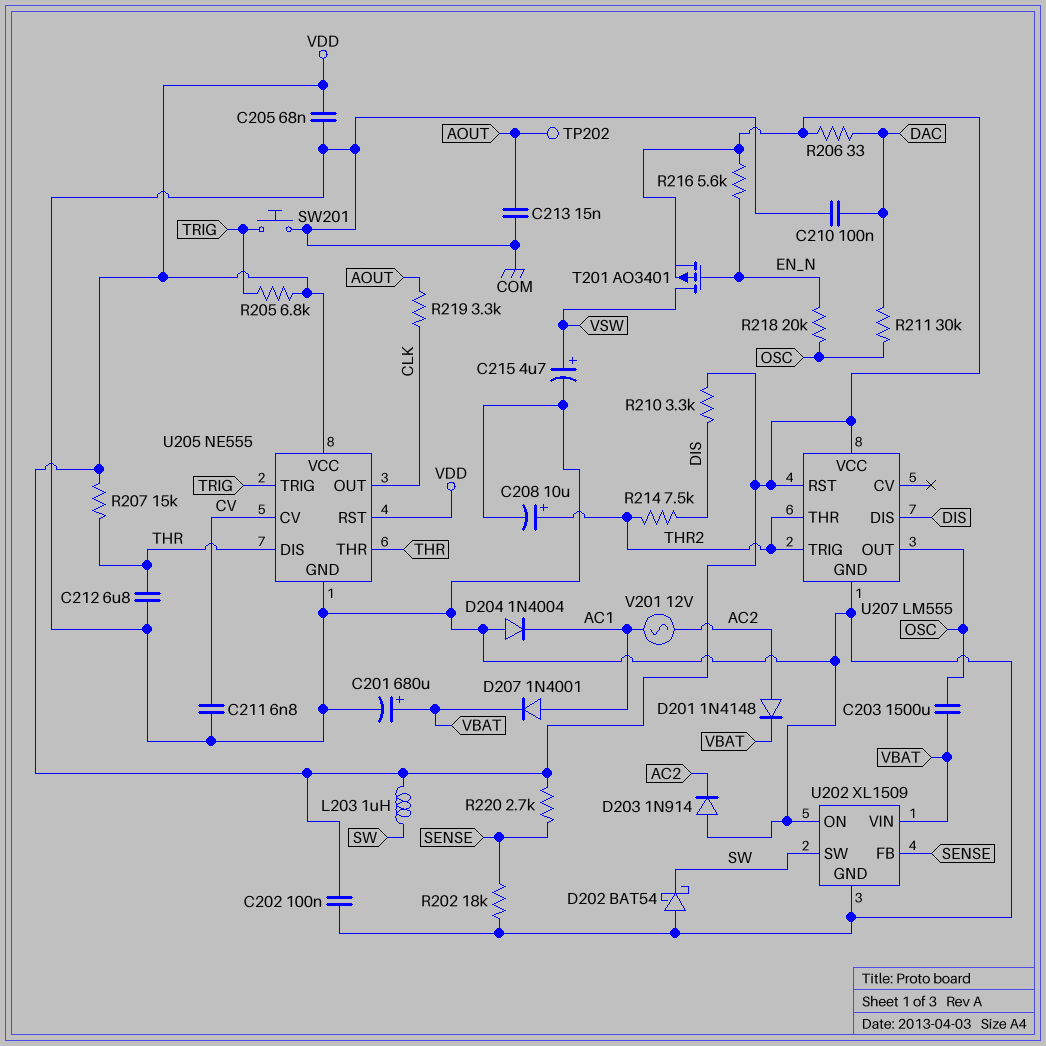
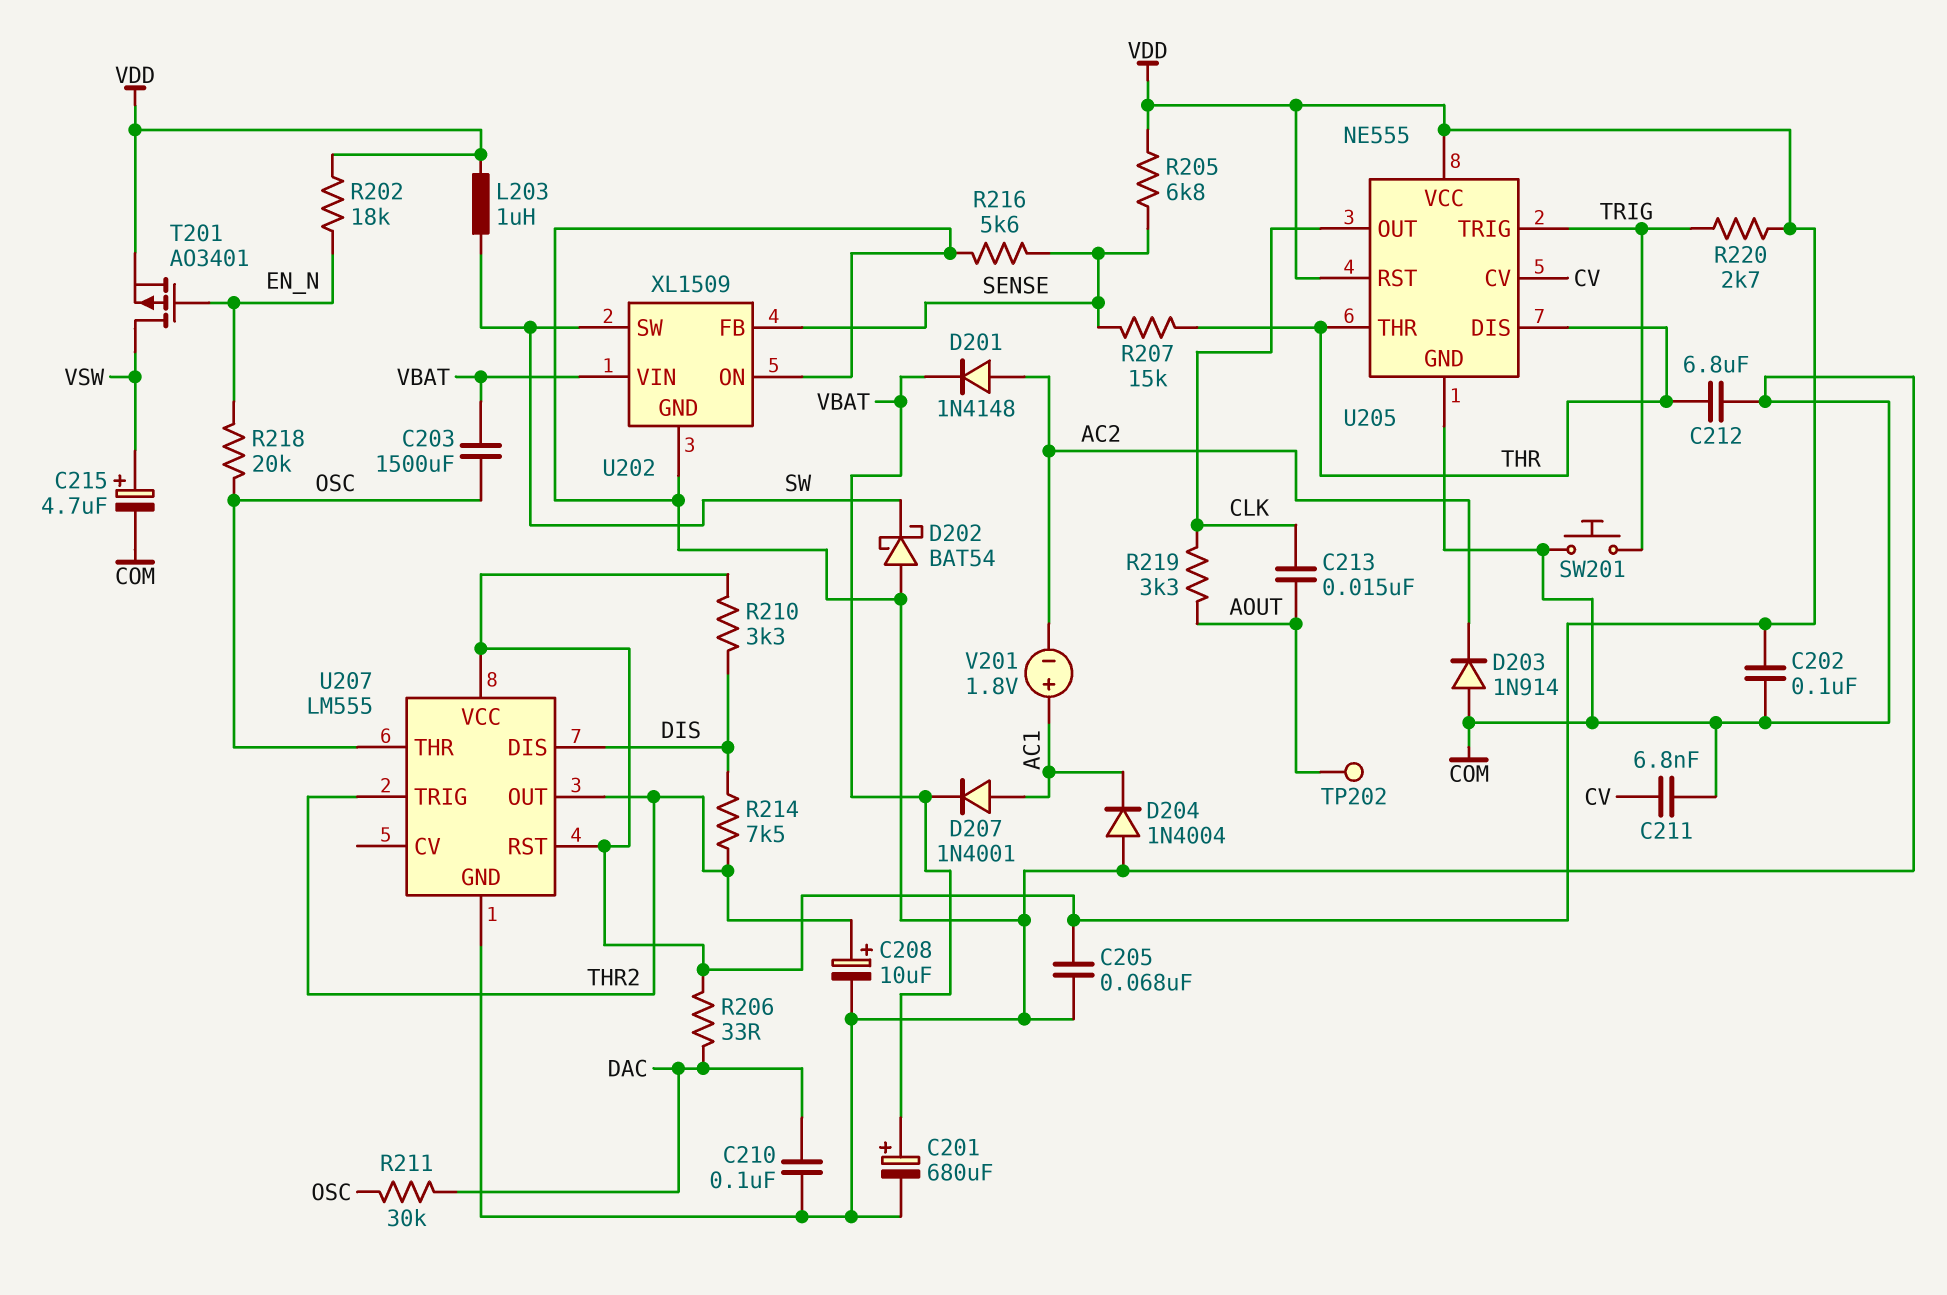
C213: 15nF (AOUT, COM) -> 15nF (AOUT, CLK)
R202: 18k (COM, SENSE) -> 18k (EN_N, VDD)
R205: 6.8k (TRIG, VDD) -> 6.8k (SENSE, VDD)
R207: 15k (THR, VDD) -> 15k (SENSE, THR)
R216: 5.6k (EN_N, VDD) -> 5.6k (COM, SENSE)
R220: 2.7k (SENSE, VDD) -> 2.7k (TRIG, VDD)
U207 pin OUT: OSC -> THR2
U207 pin THR: THR2 -> OSC
V201: AC 12V (AC1, AC2) -> 1.8V (plus AC1, minus AC2)

